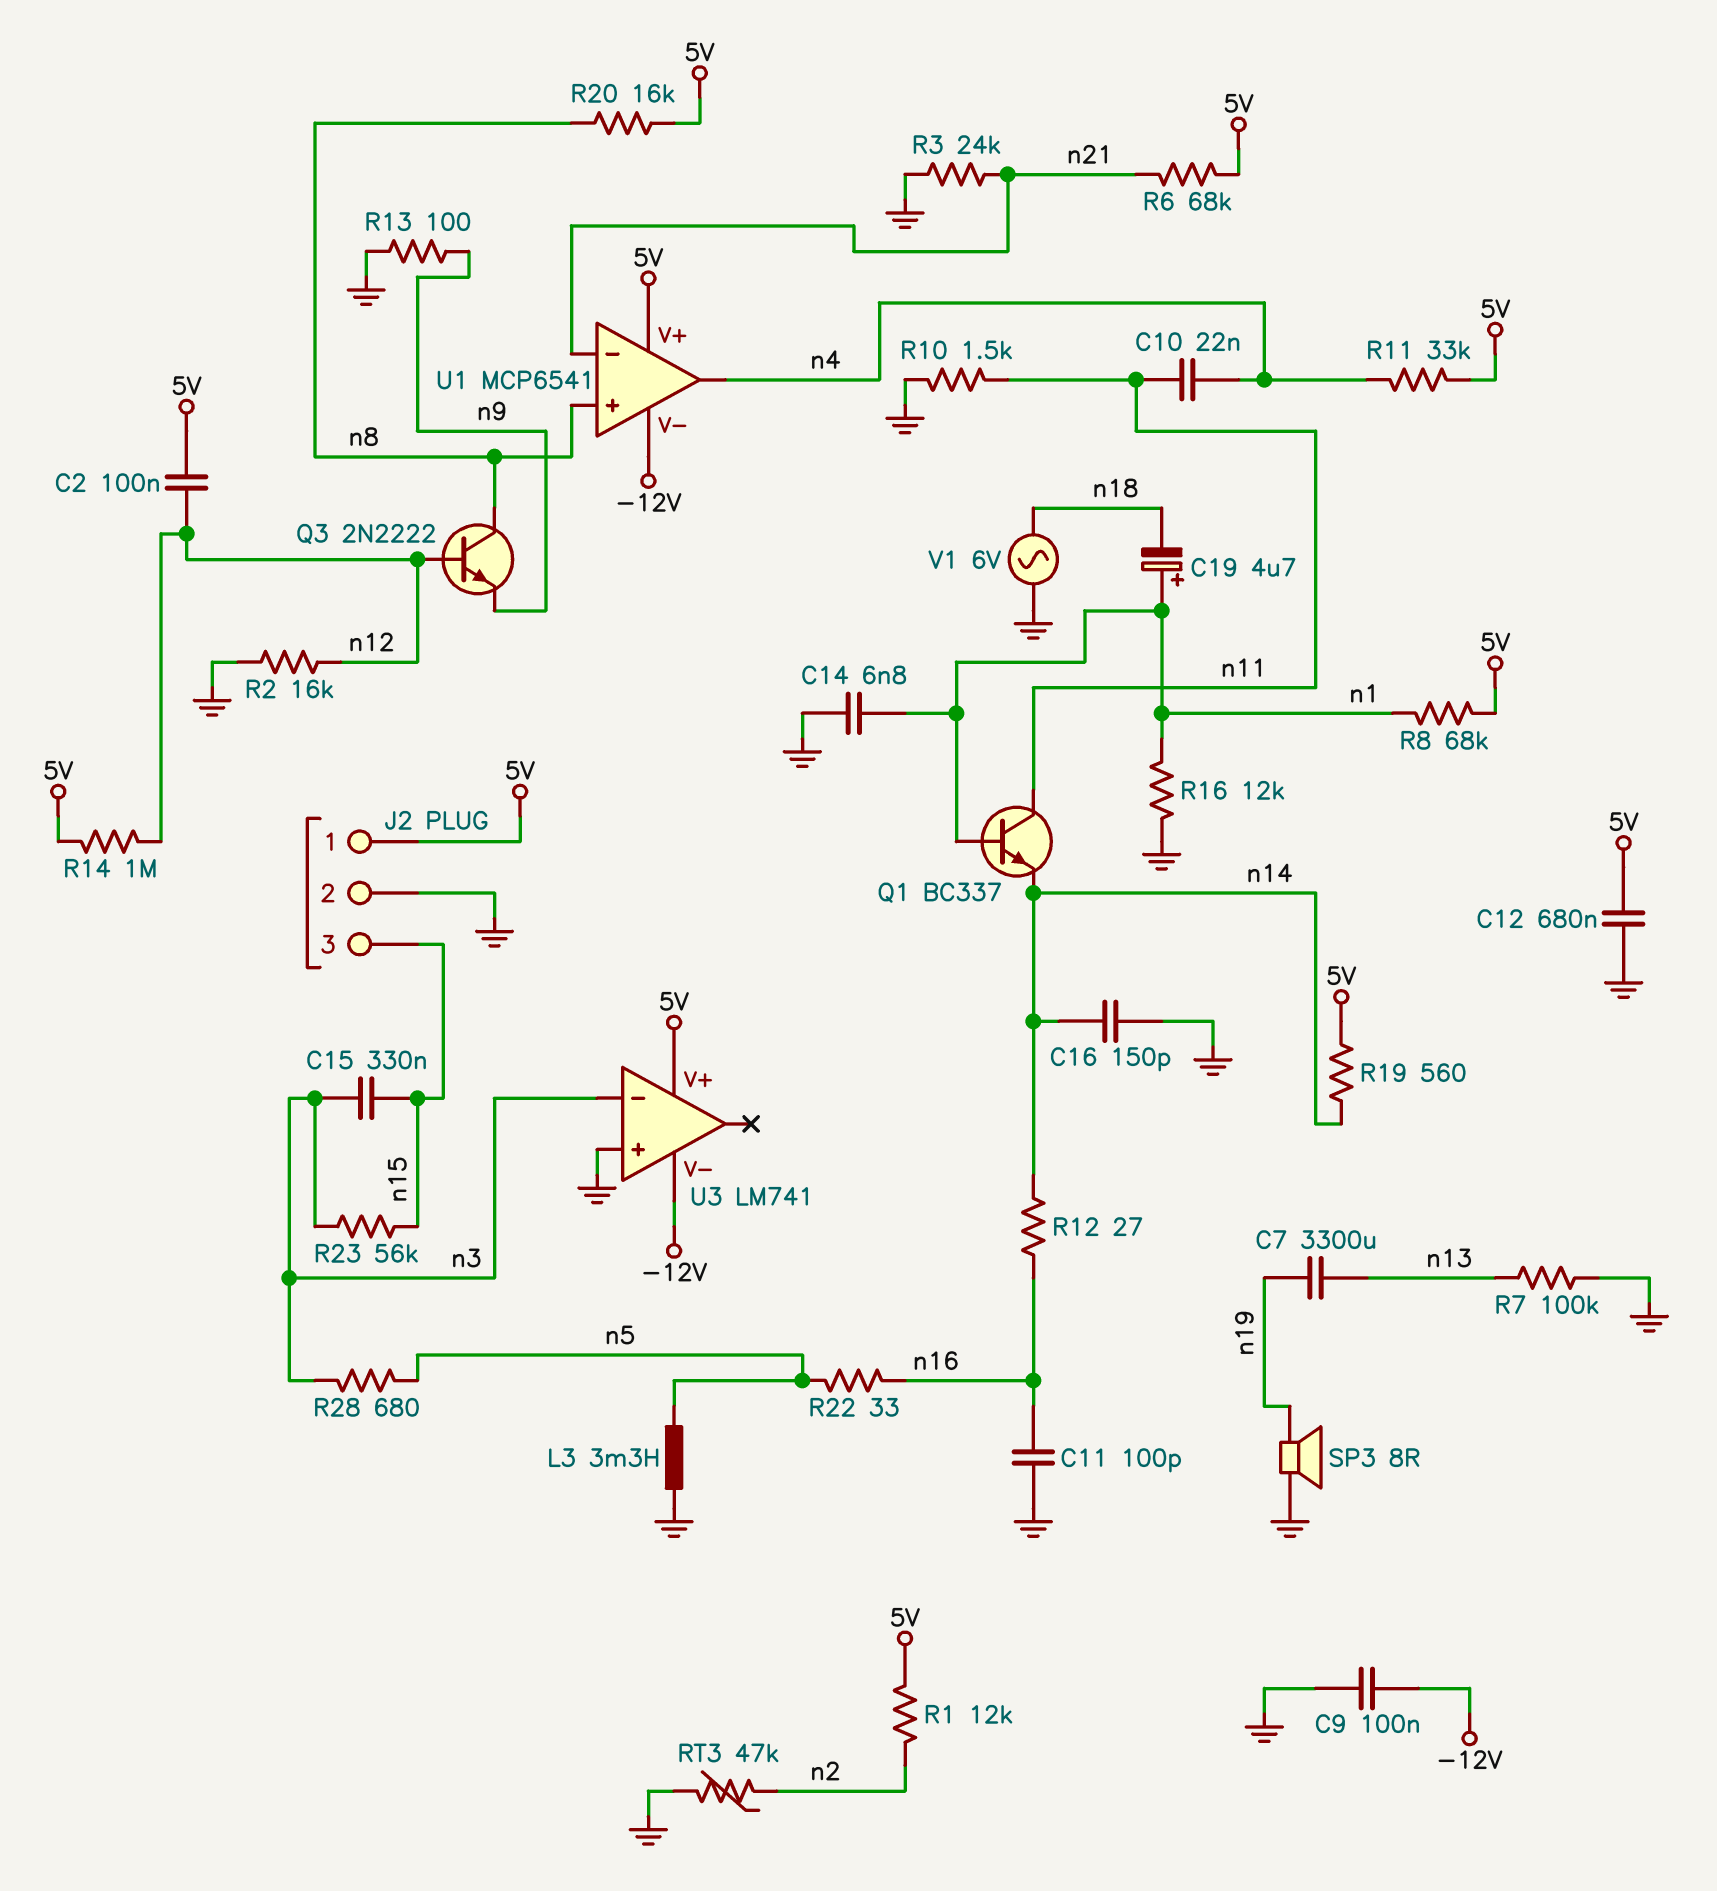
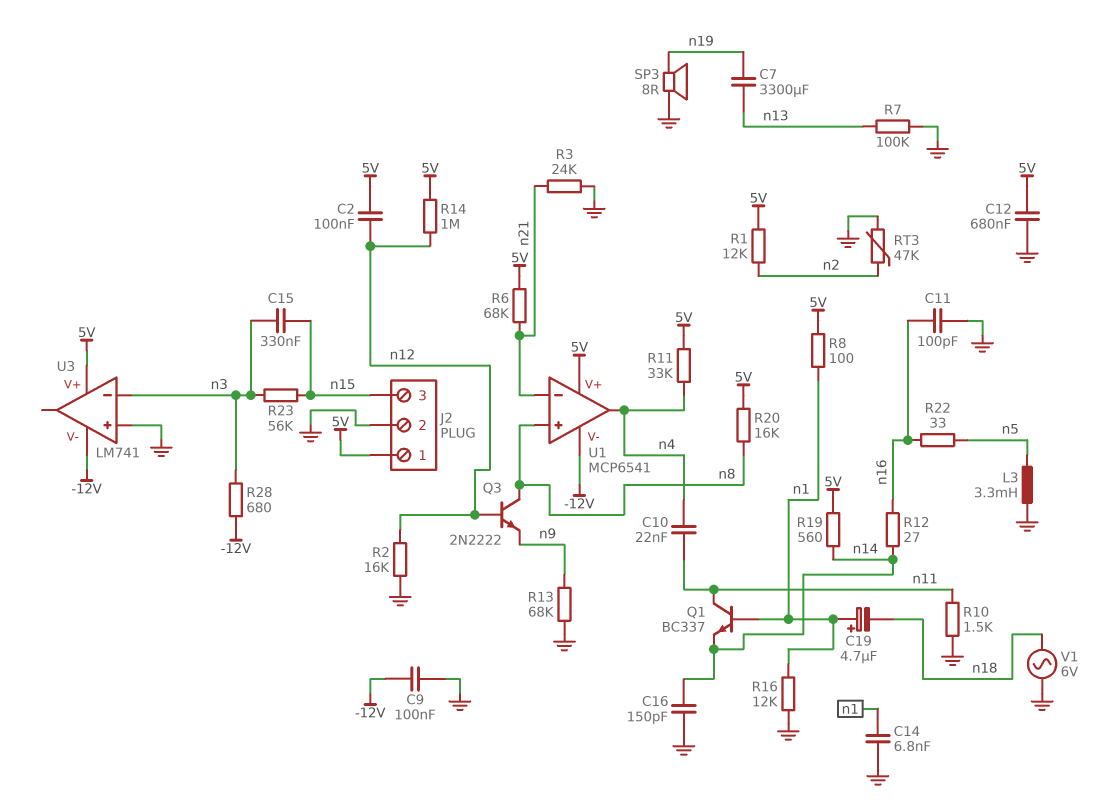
R8: 68k (5V, n1) -> 100 (5V, n1)
R13: 100 (GND, n9) -> 68k (GND, n9)
R28: 680 (n3, n5) -> 680 (-12V, n3)

